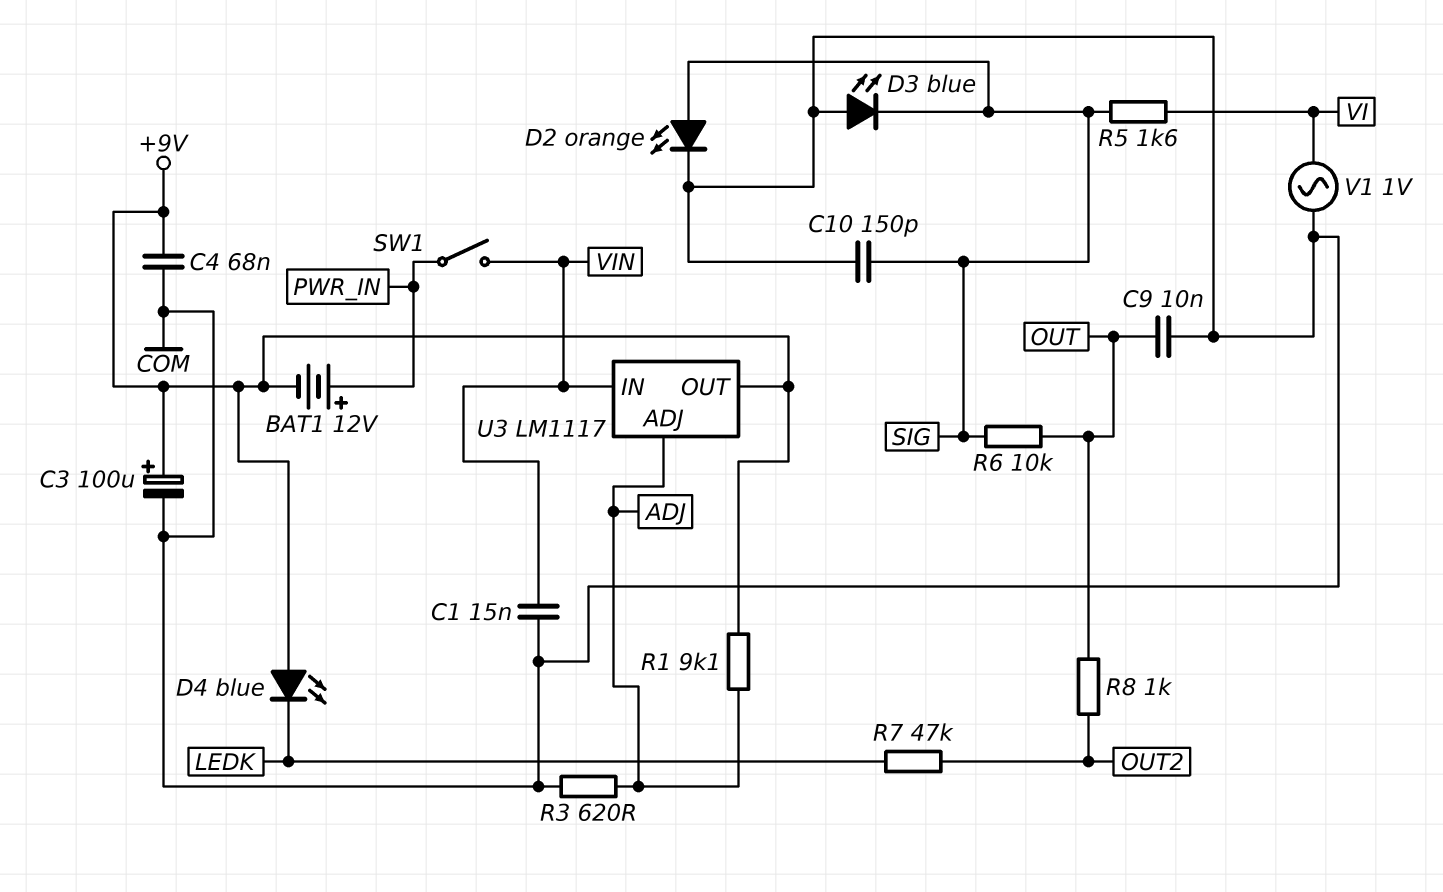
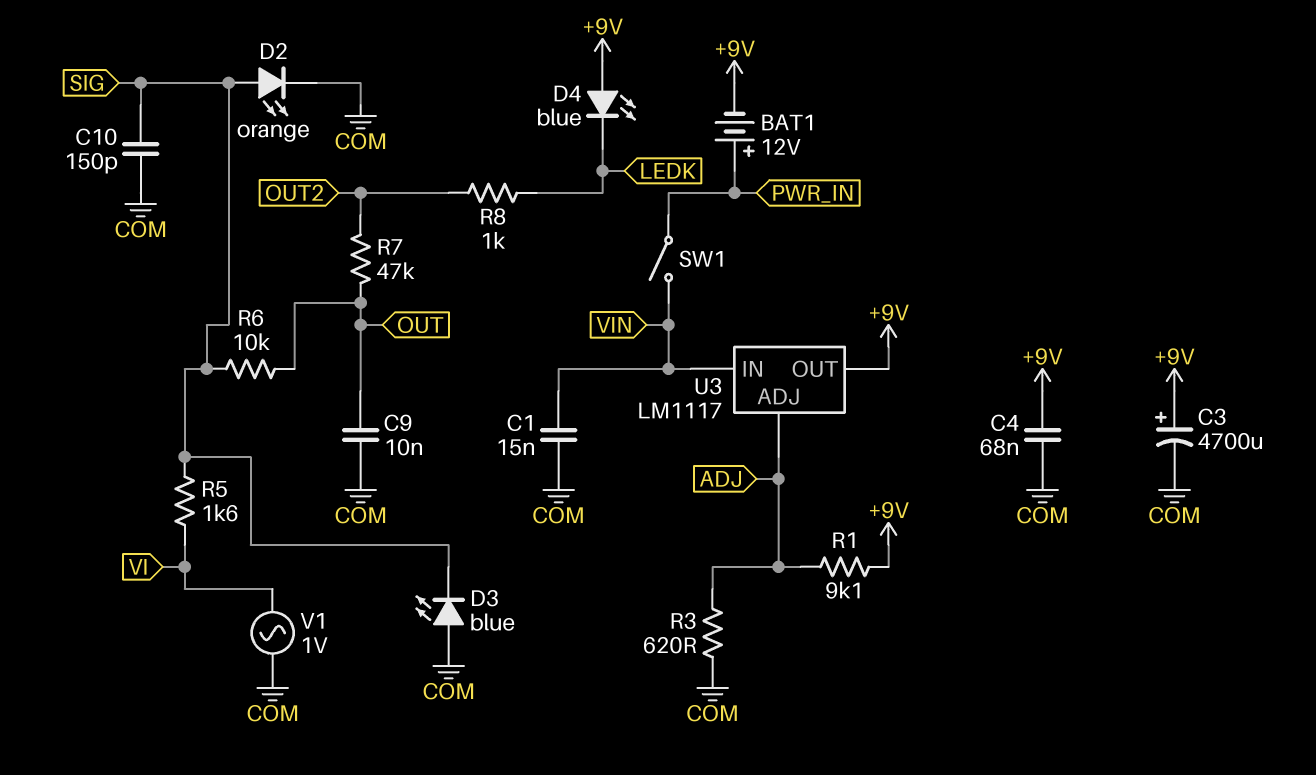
C3: 100uF (plus +9V, minus COM) -> 4700uF (plus +9V, minus COM)
R7: 47k (LEDK, OUT2) -> 47k (OUT, OUT2)
R8: 1k (OUT, OUT2) -> 1k (LEDK, OUT2)

